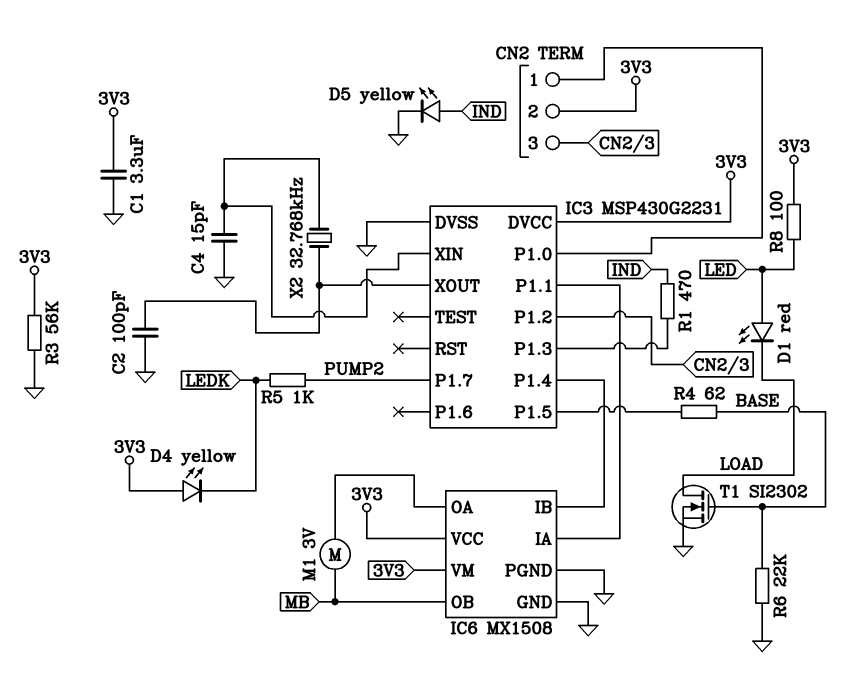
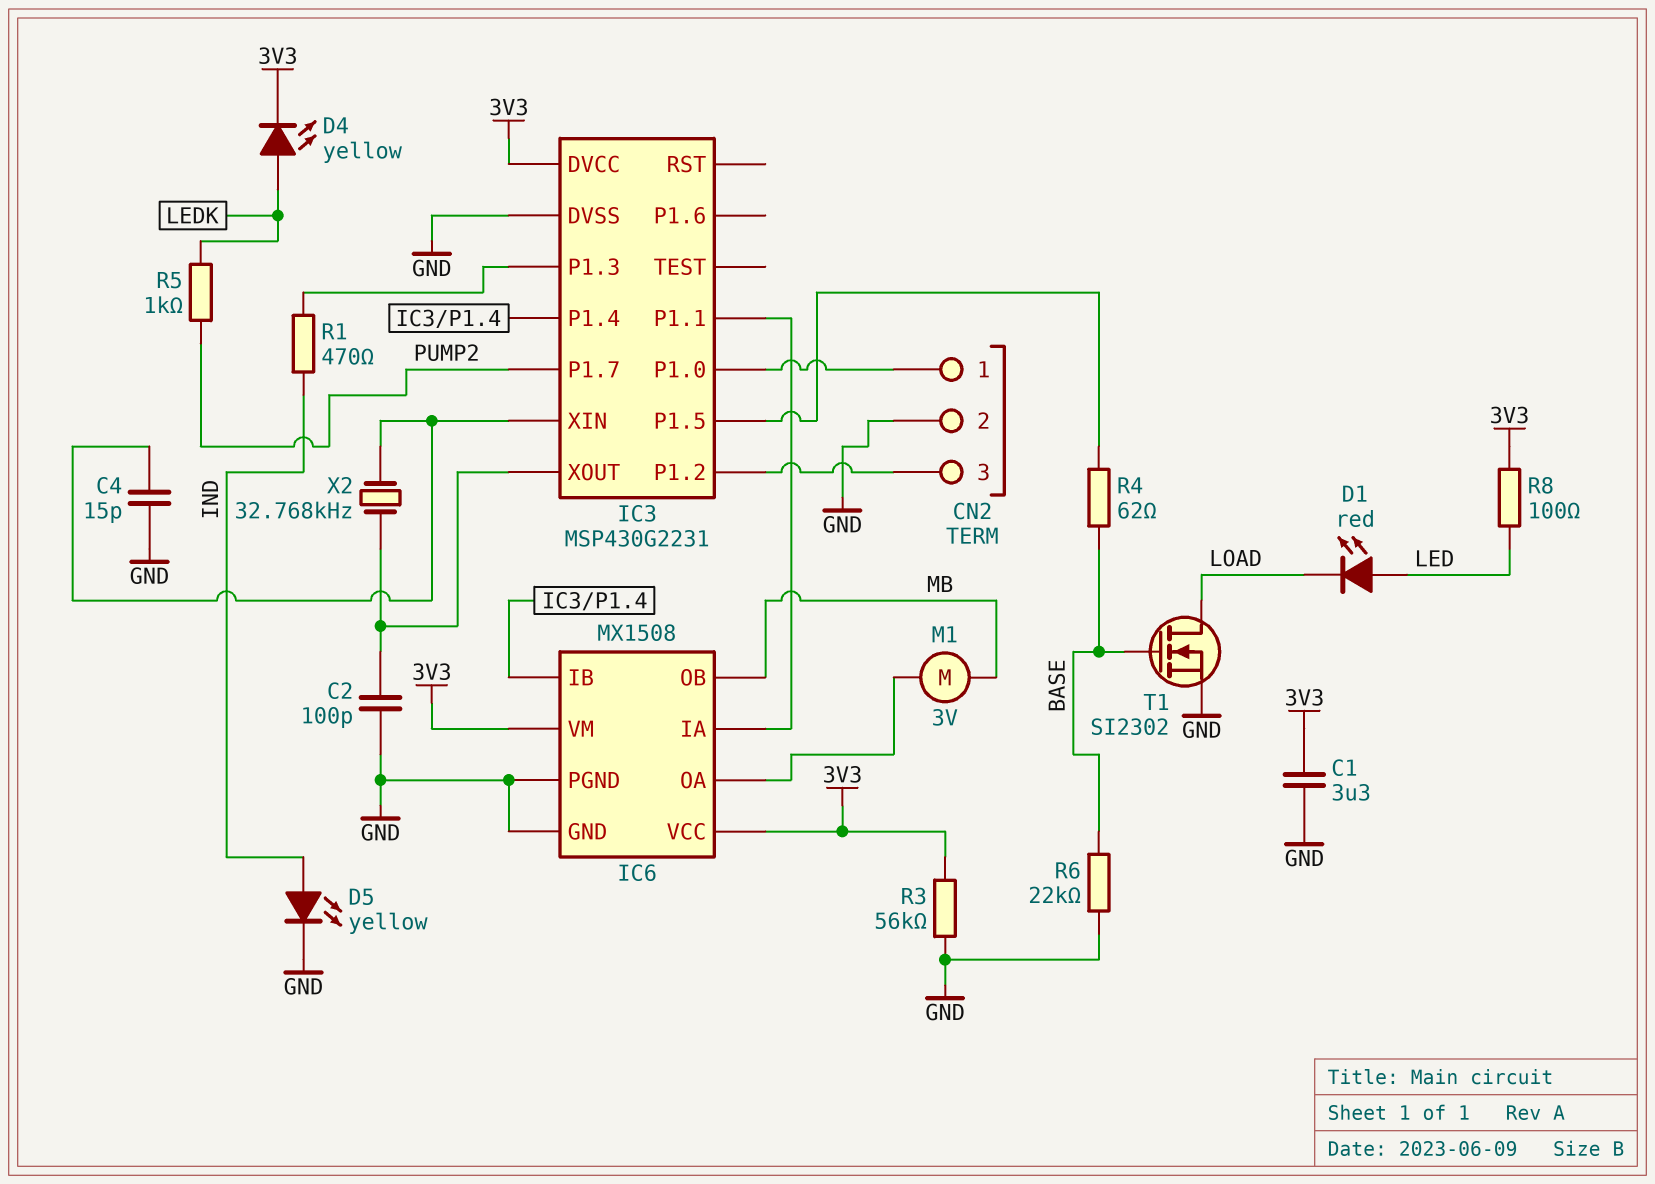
CN2 pin 2: 3V3 -> GND
D4: LED yellow (A 3V3, K LEDK) -> LED yellow (A LEDK, K 3V3)

